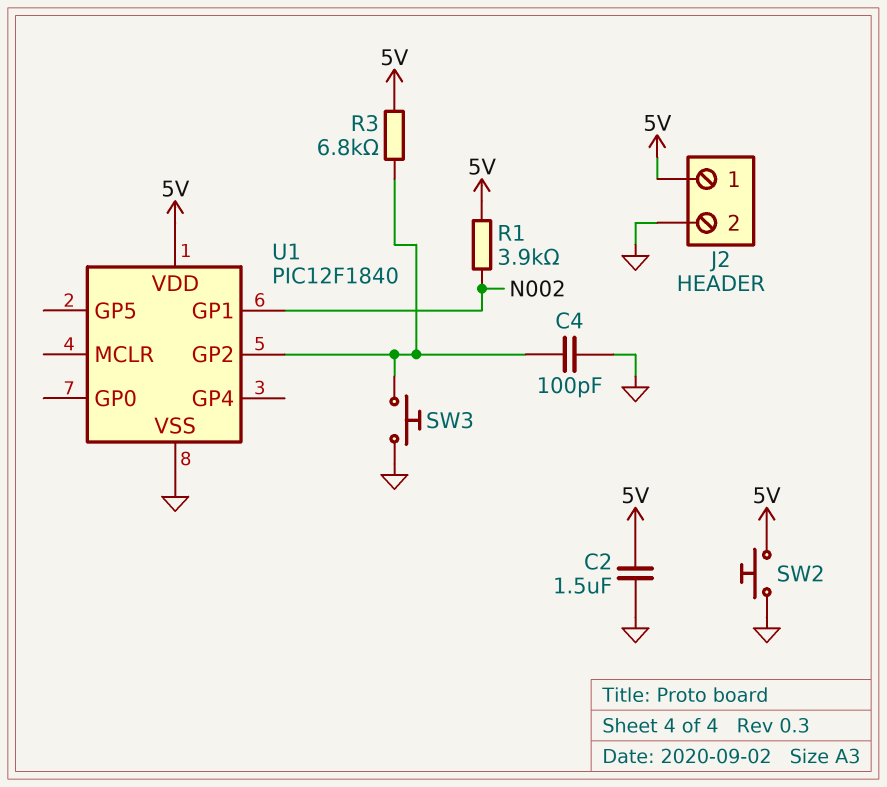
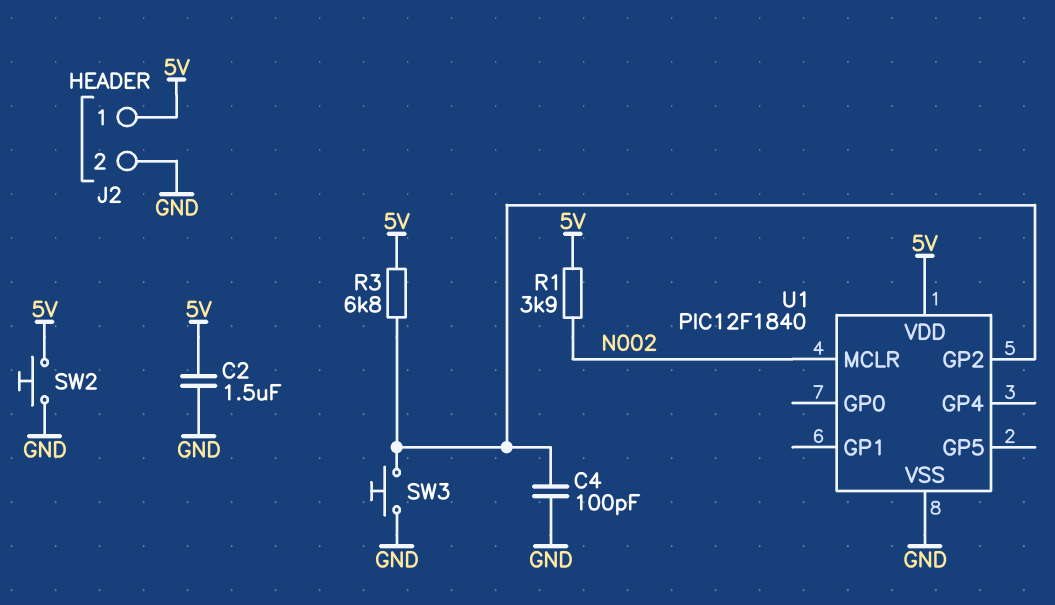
U1 pin GP1: N002 -> none
U1 pin MCLR: none -> N002

